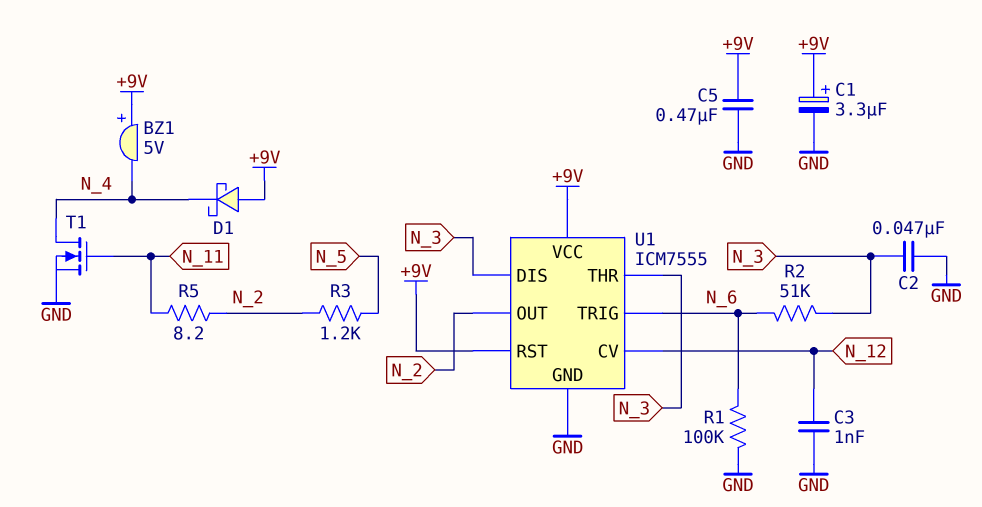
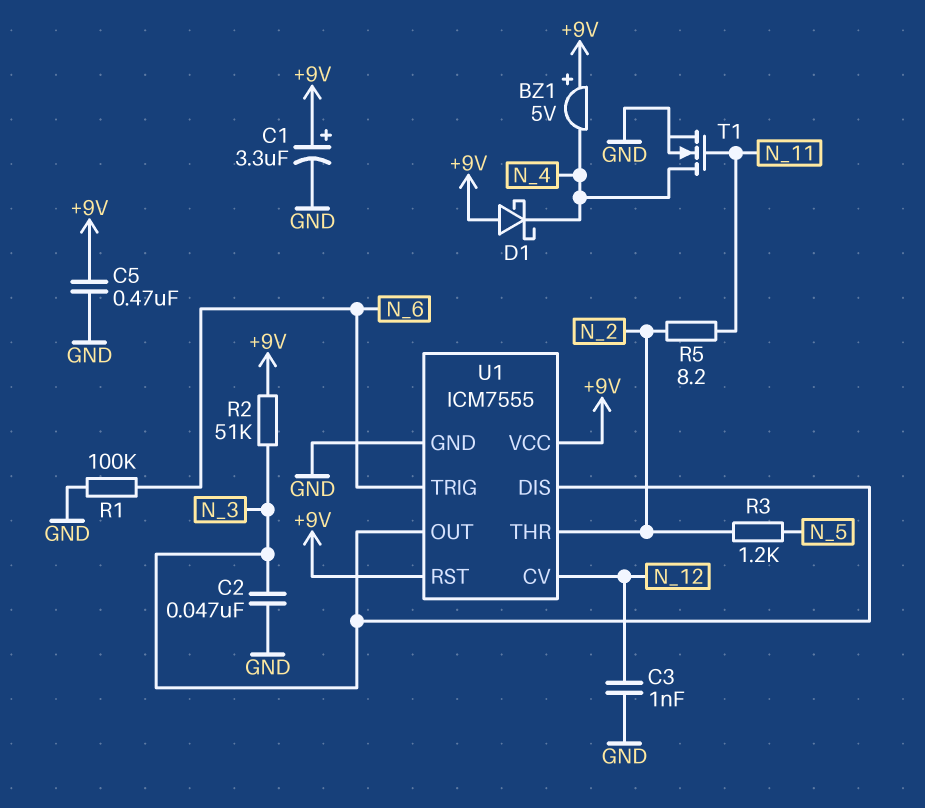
R2: 51k (N_3, N_6) -> 51k (+9V, N_3)
U1 pin OUT: N_2 -> N_3
U1 pin THR: N_3 -> N_2

